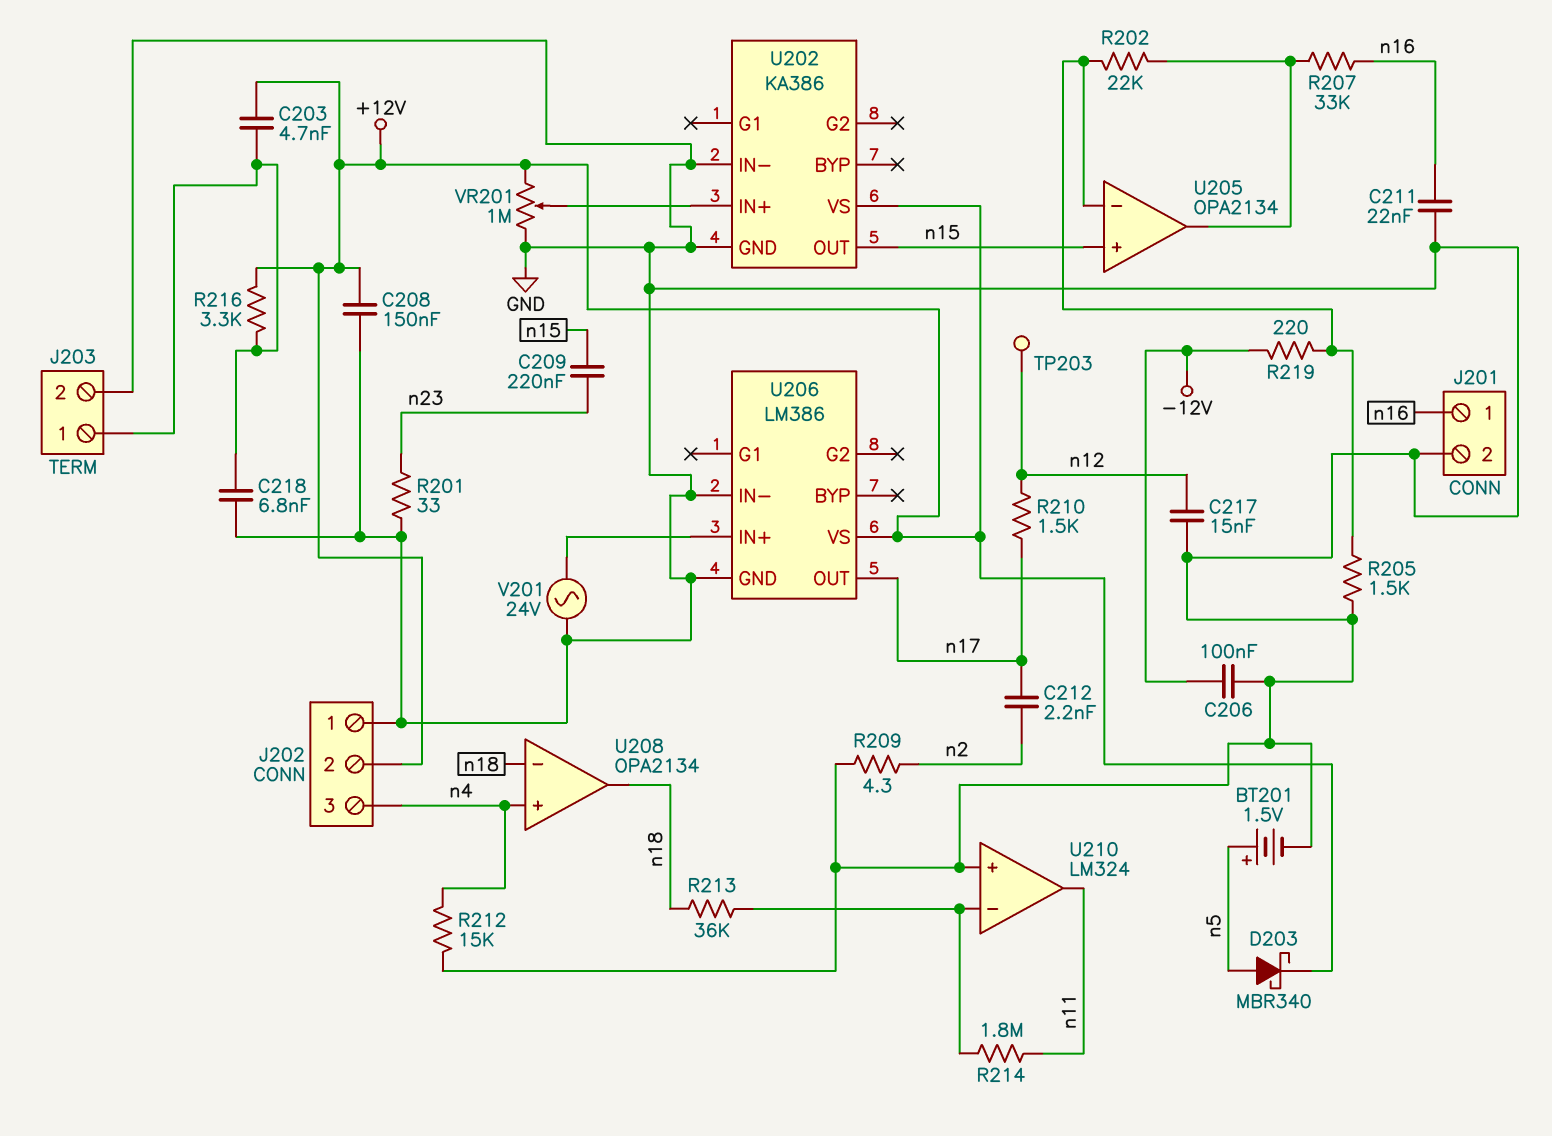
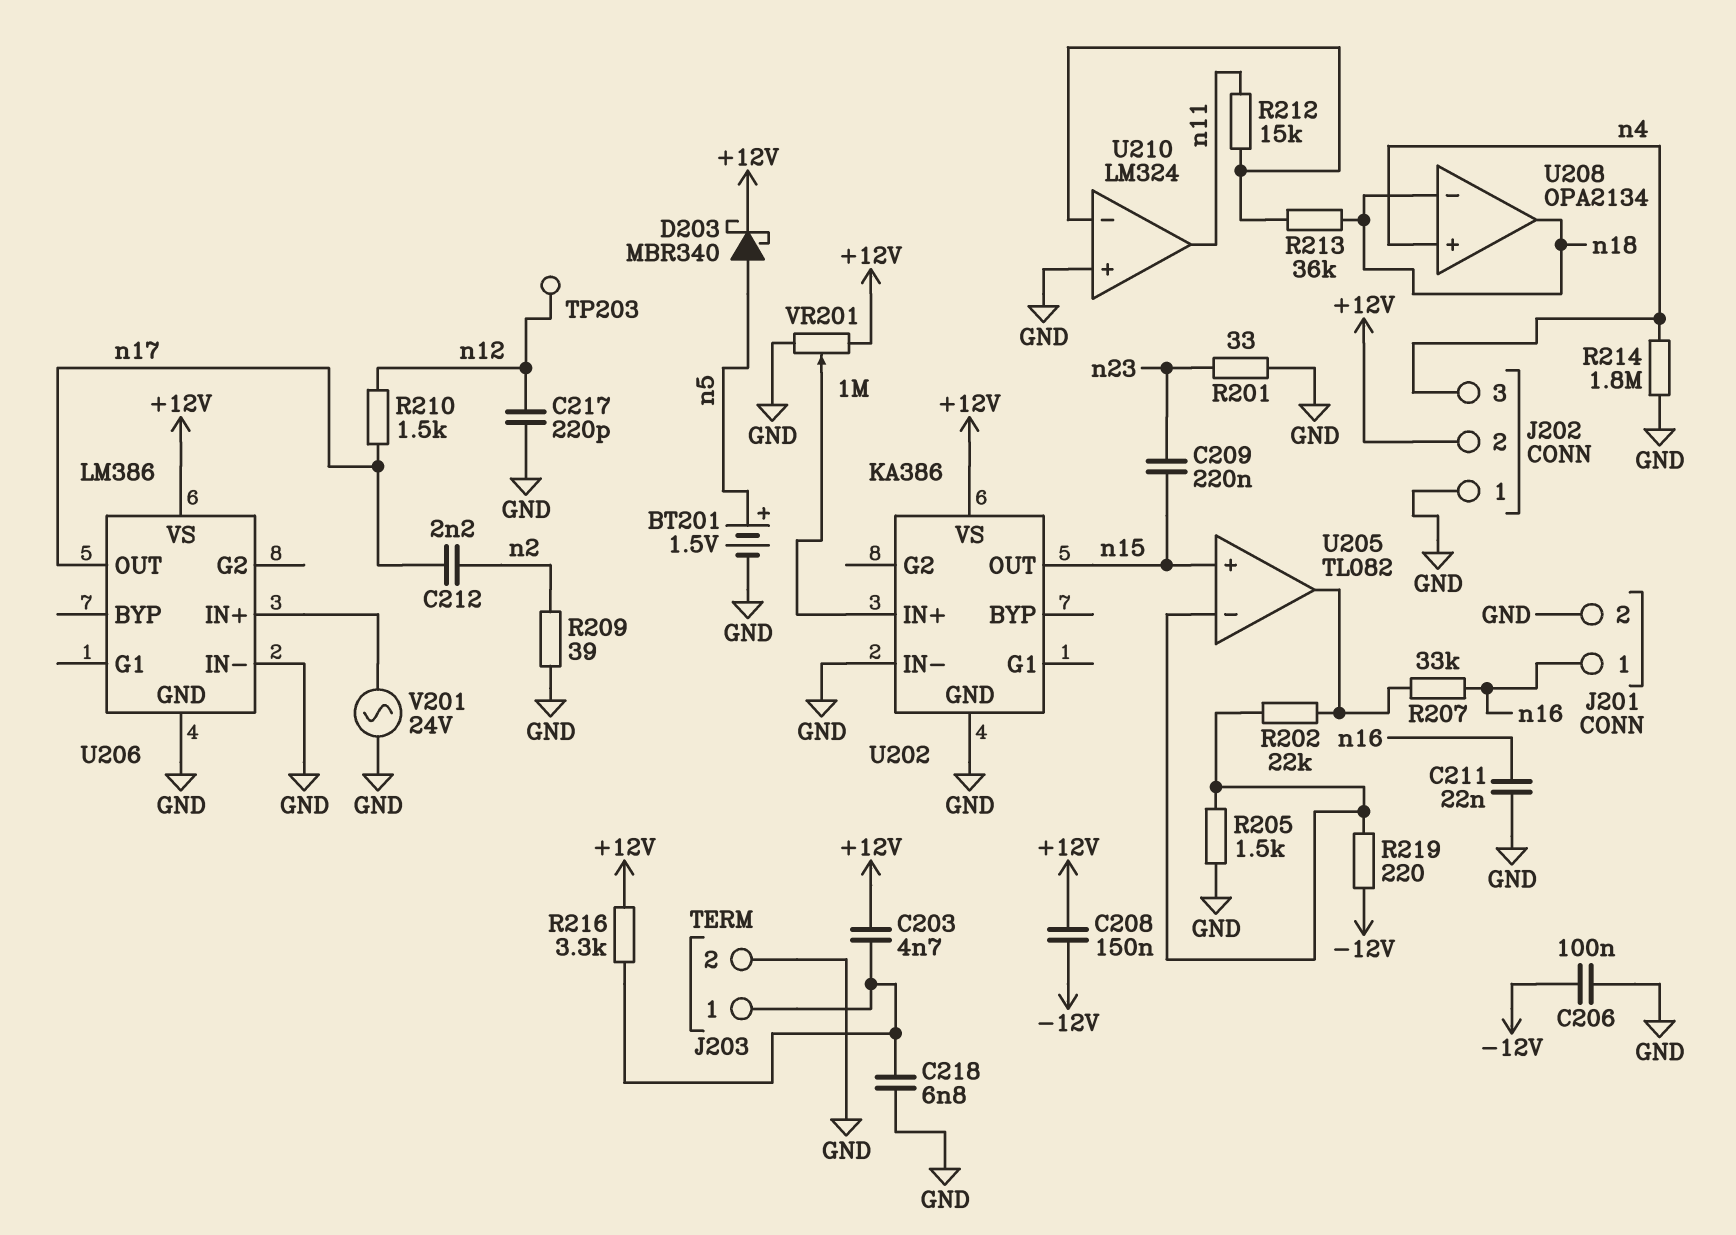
C208: 150nF (+12V, GND) -> 150nF (+12V, -12V)
C217: 15nF (GND, n12) -> 220pF (GND, n12)
R209: 4.3 (GND, n2) -> 39 (GND, n2)
R212: 15k (GND, n4) -> 15k (U210/in-, n11)
R214: 1.8M (U210/in-, n11) -> 1.8M (GND, n4)
U205: OPA2134 -> TL082

